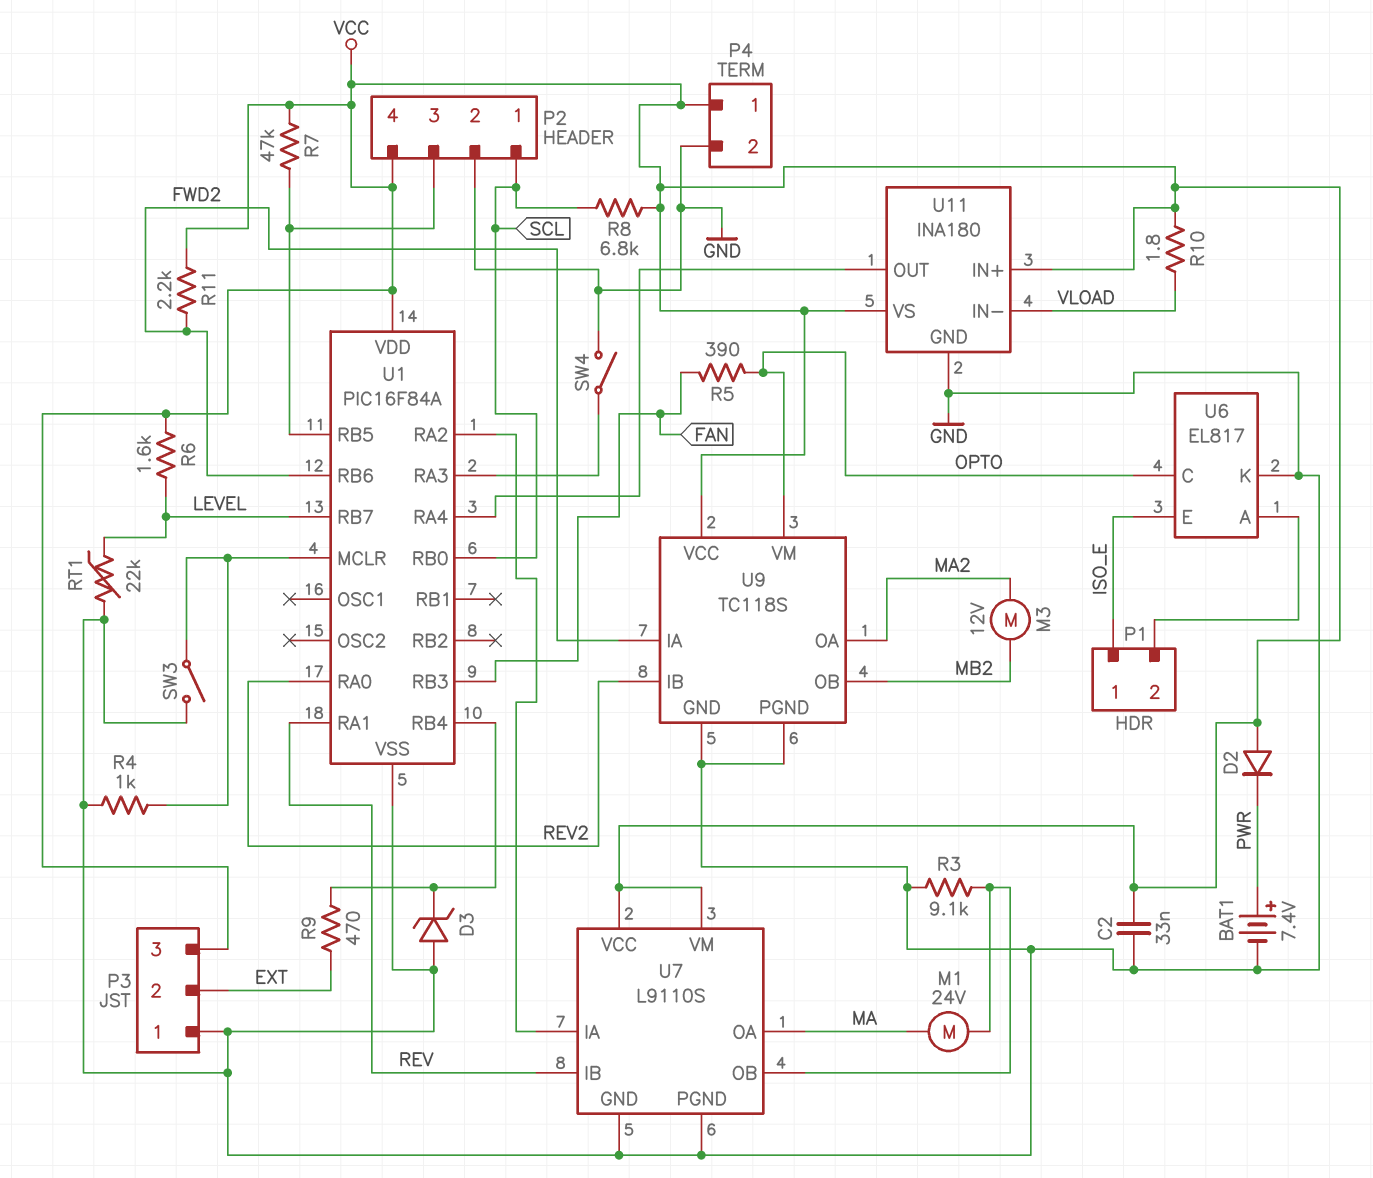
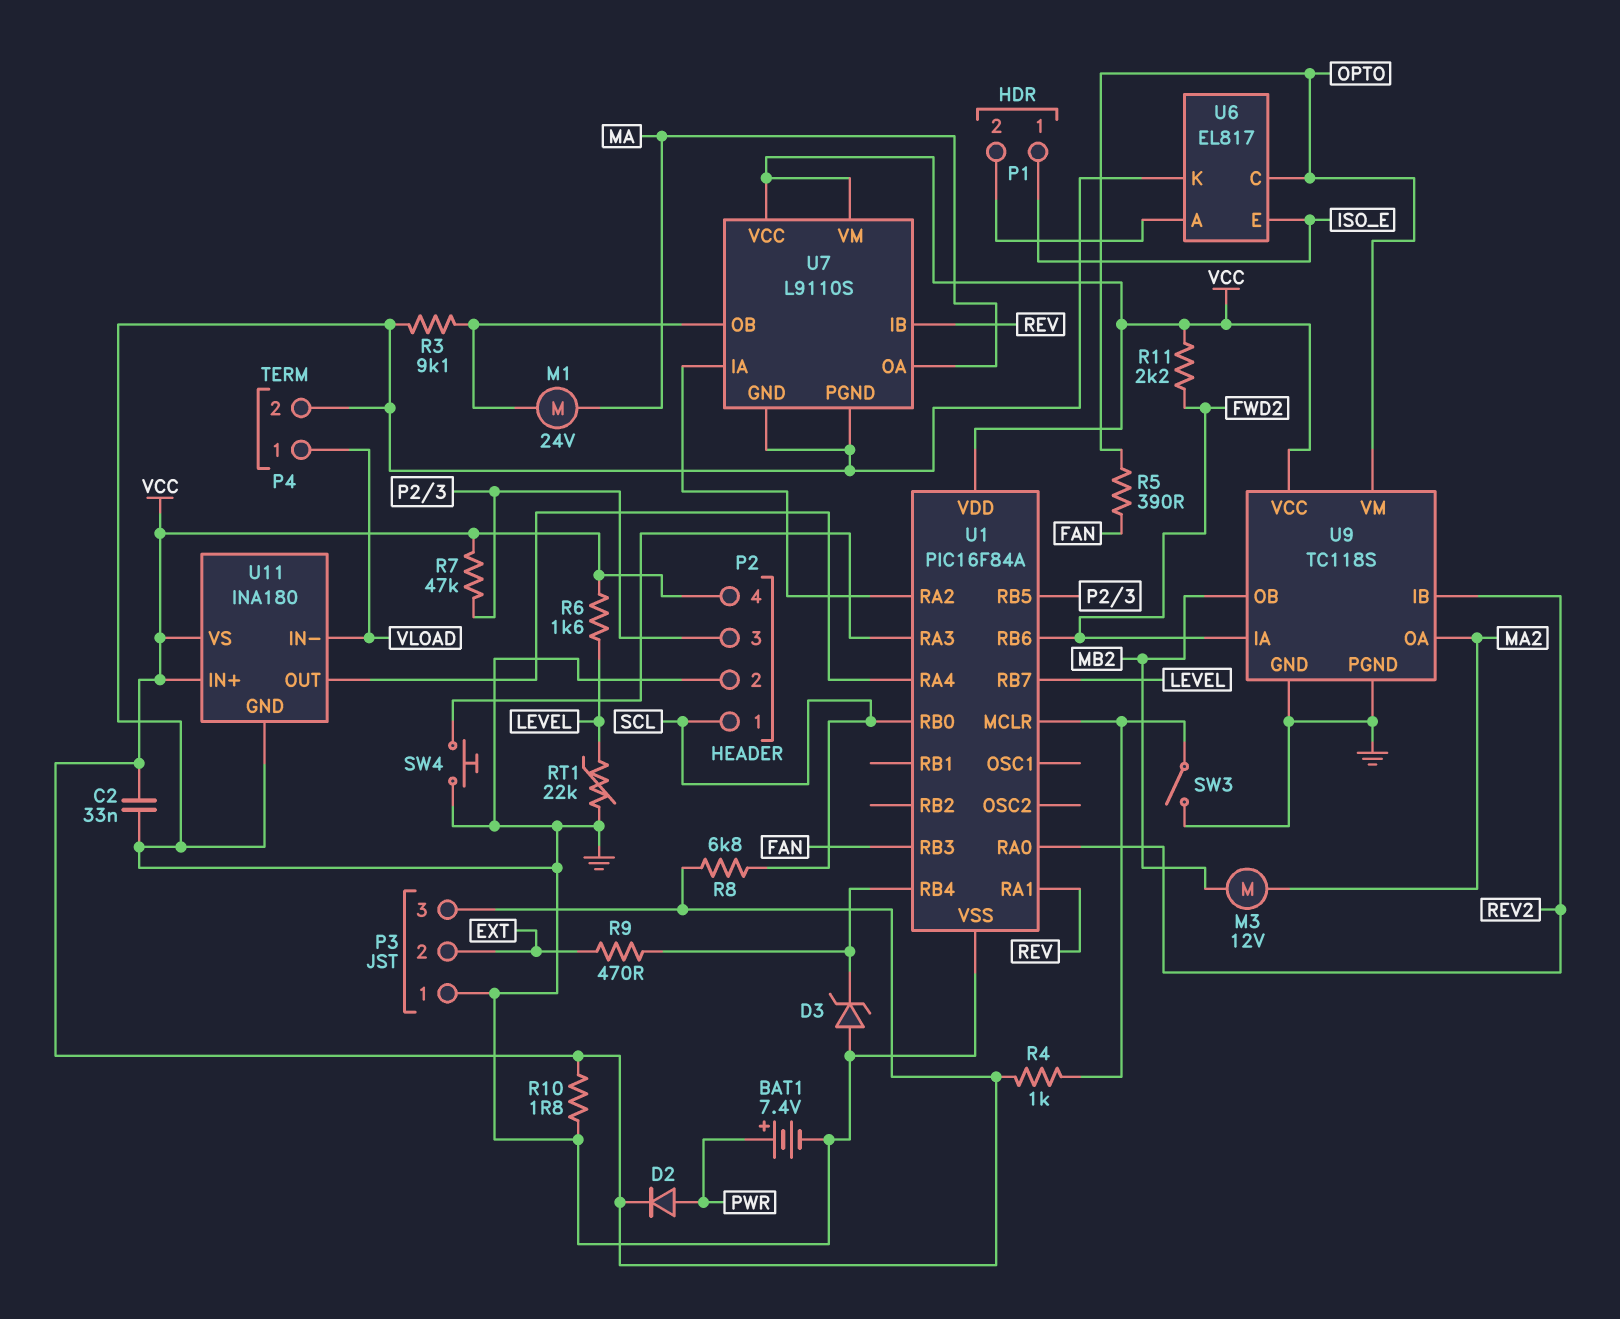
D2: diode (A VCC, K PWR) -> diode (A PWR, K VCC)
P4 pin 1: VCC -> VLOAD
R4: 1k (GND, U1/MCLR) -> 1k (U1/MCLR, VCC)
R10: 1.8 (VCC, VLOAD) -> 1.8 (GND, VCC)
SW4: switch (GND, U1/RA3) -> button (GND, U1/RA3)

